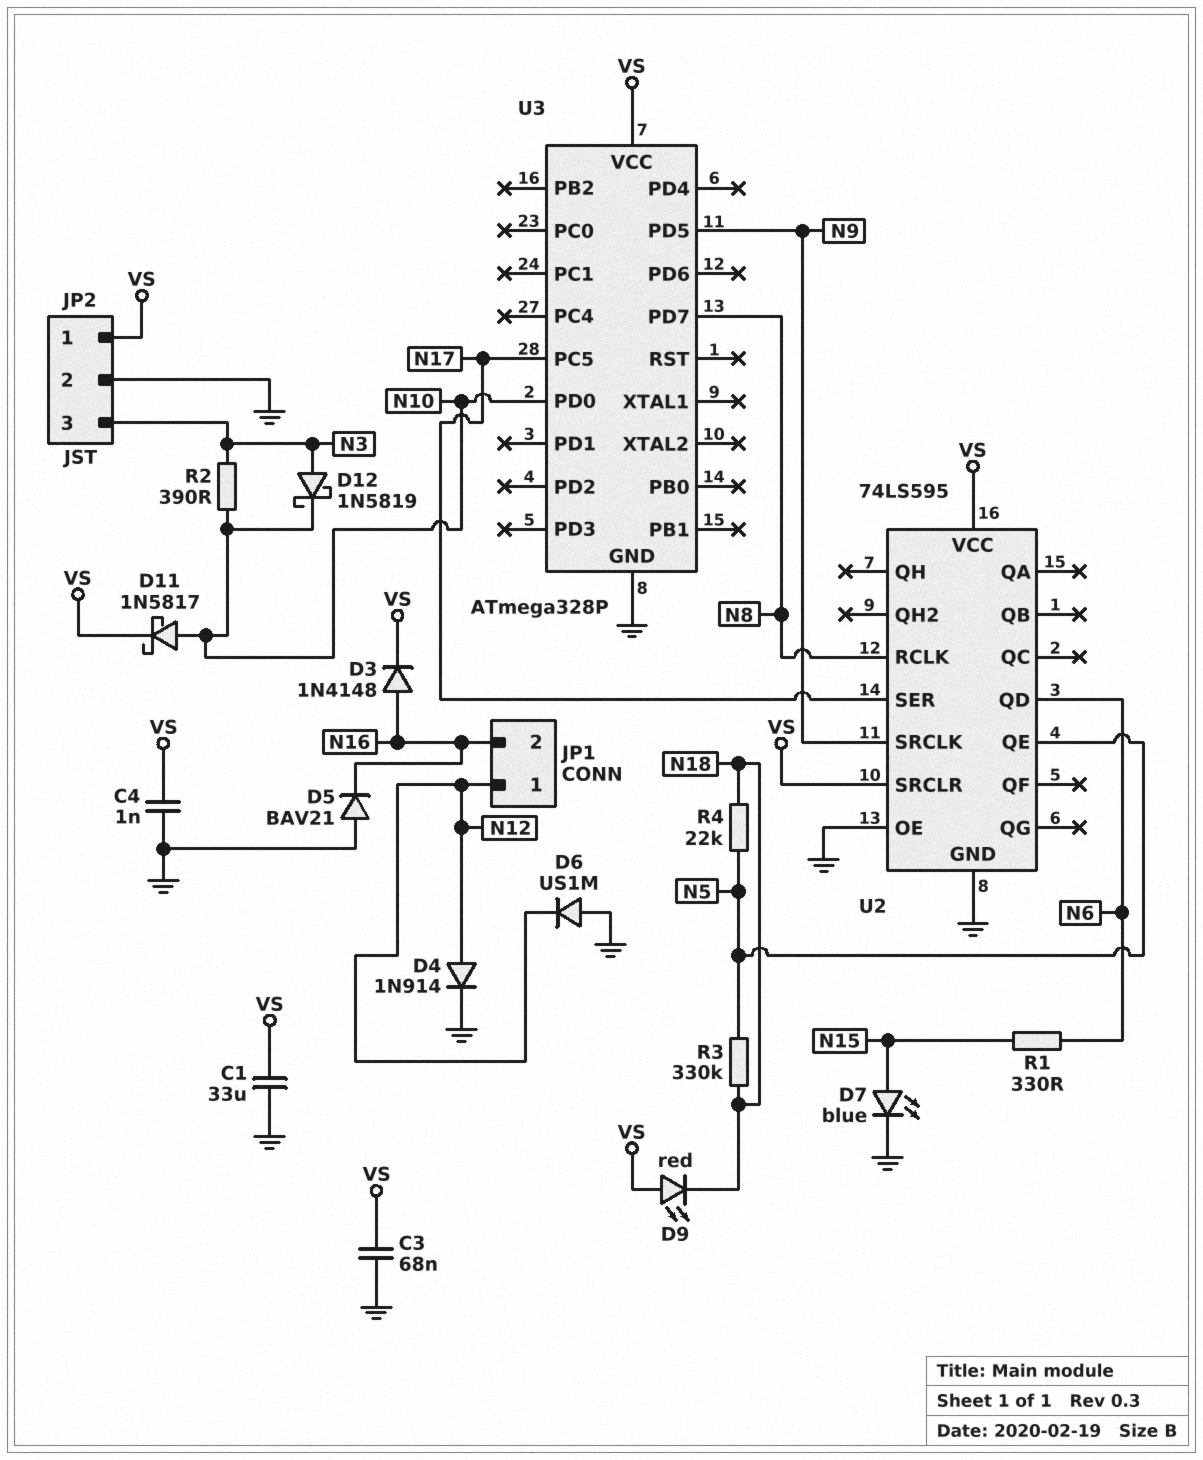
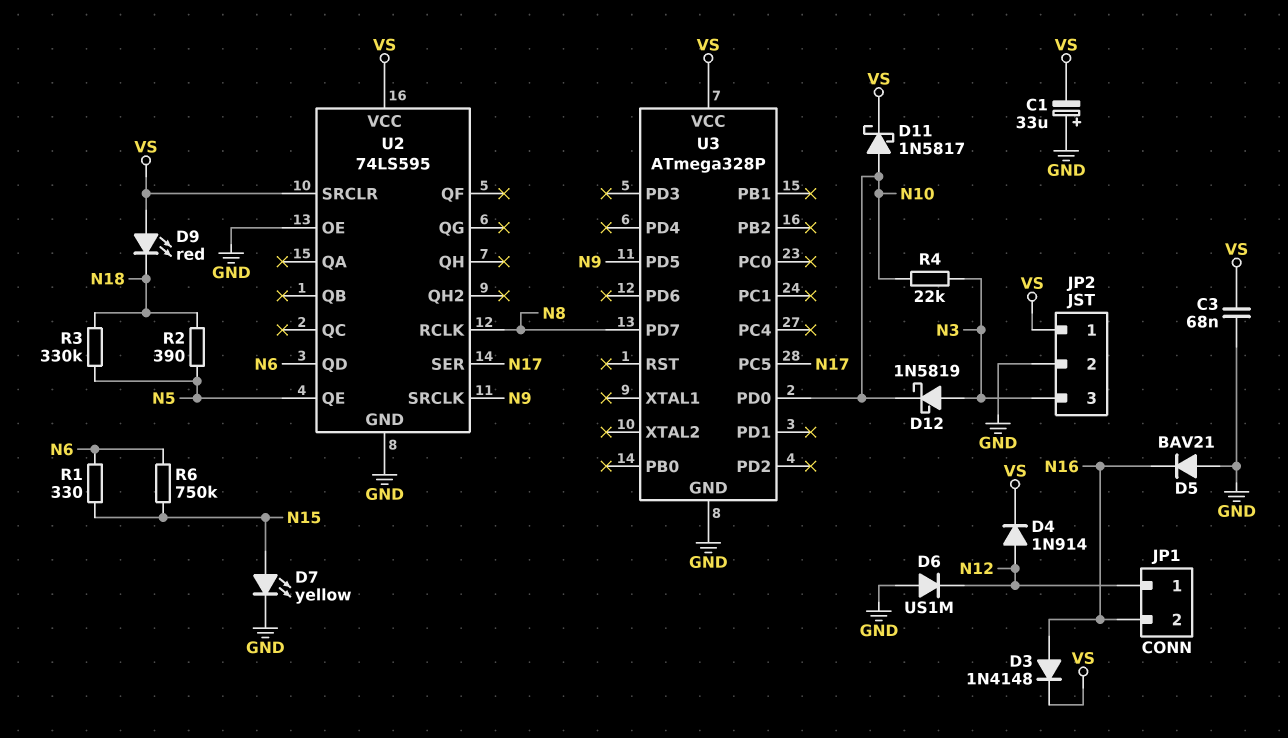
C1: 33uF (GND, VS) -> 33uF (plus GND, minus VS)
C4: 1nF (GND, VS) -> none
D4: diode 1N914 (A N12, K GND) -> diode 1N914 (A N12, K VS)
D7: LED blue (A N15, K GND) -> LED yellow (A N15, K GND)
R2: 390 (N3, N10) -> 390 (N5, N18)
R4: 22k (N5, N18) -> 22k (N3, N10)
R6: none -> 750k (N6, N15)

